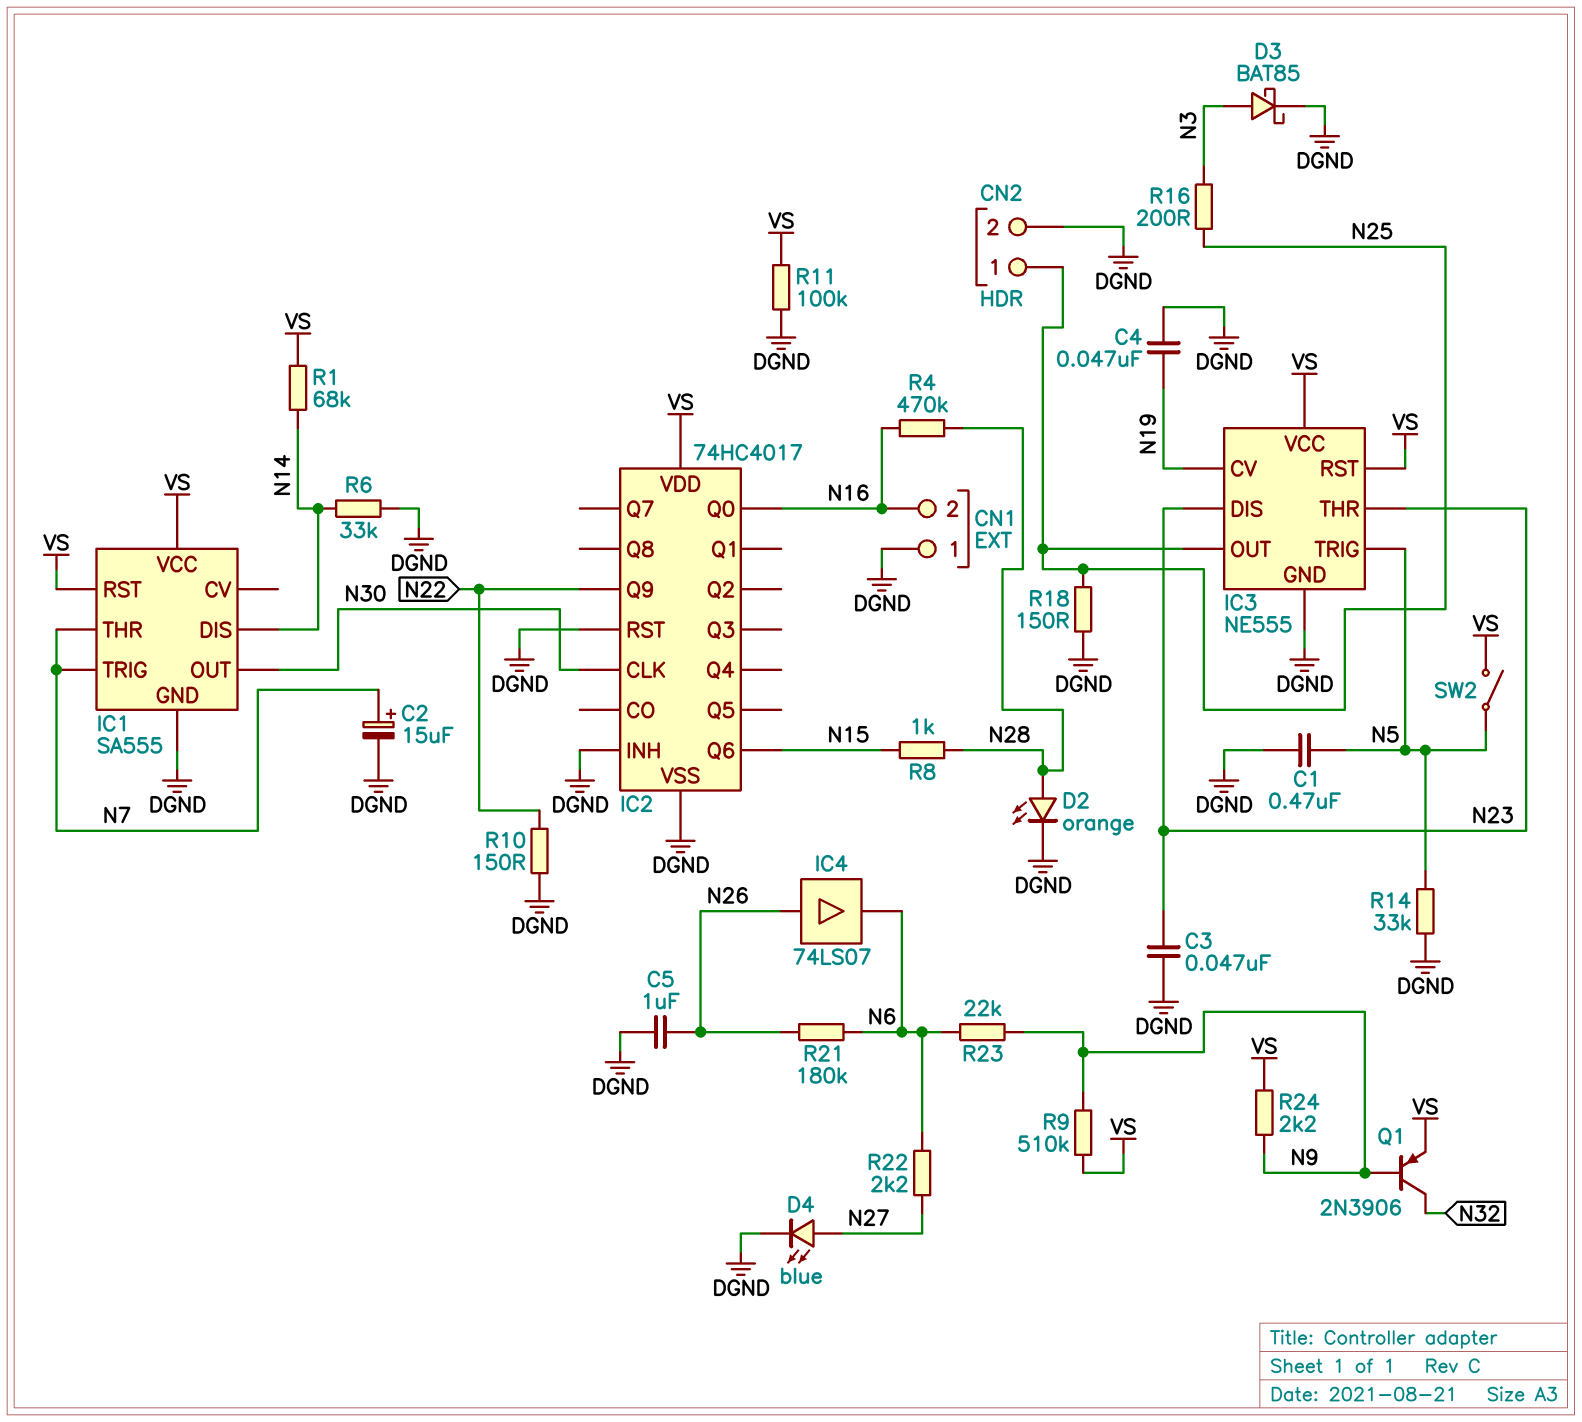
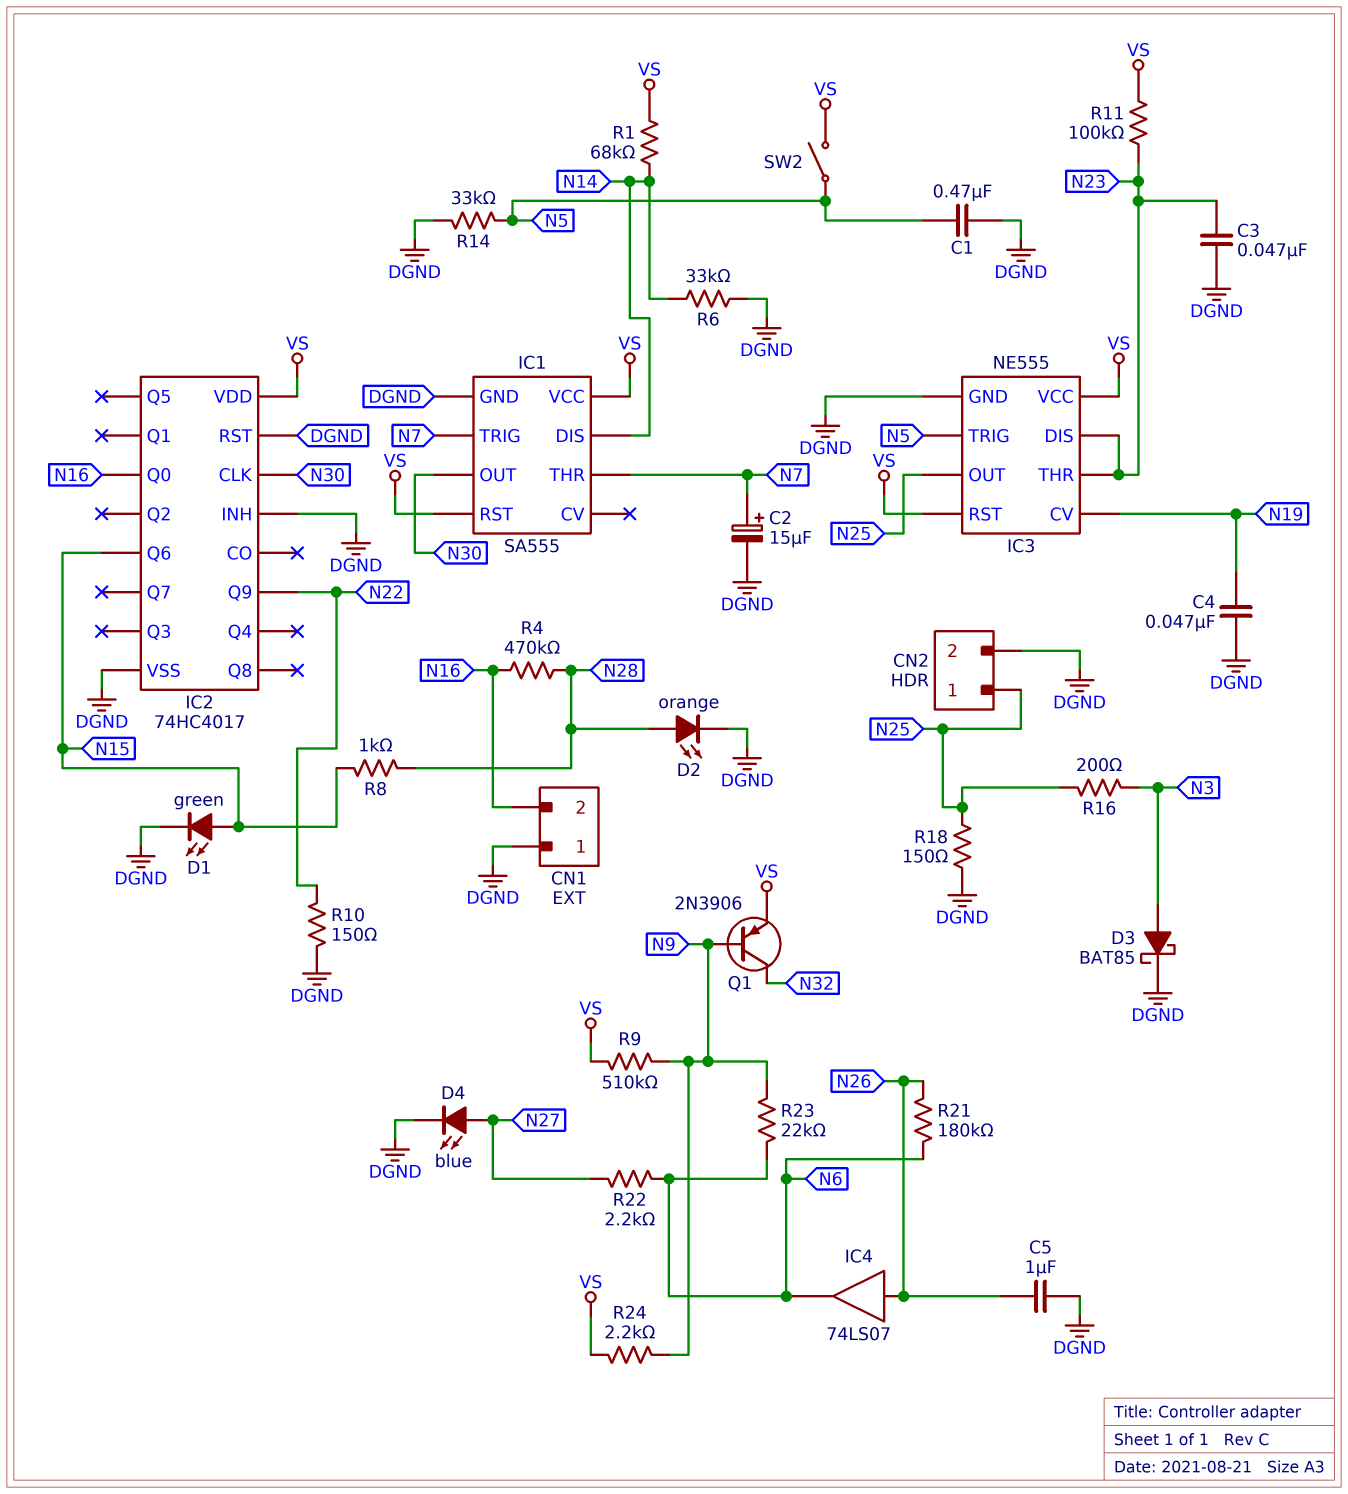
D1: none -> LED green (A N15, K DGND)
R11: 100k (DGND, VS) -> 100k (N23, VS)

